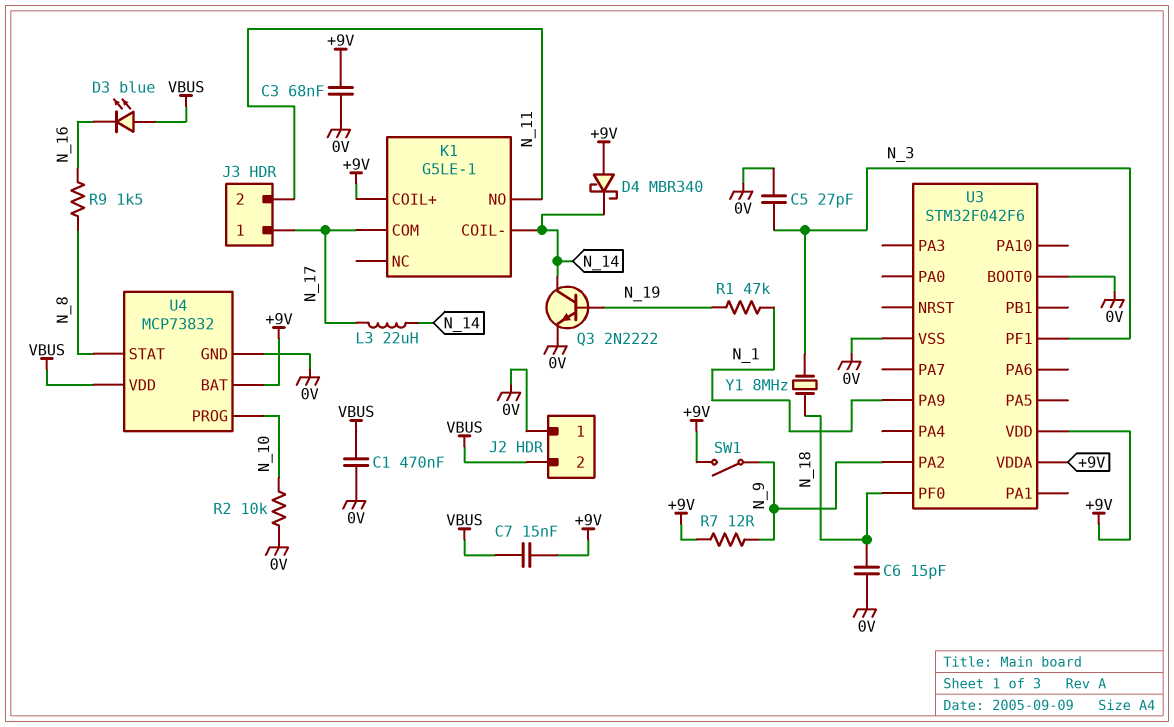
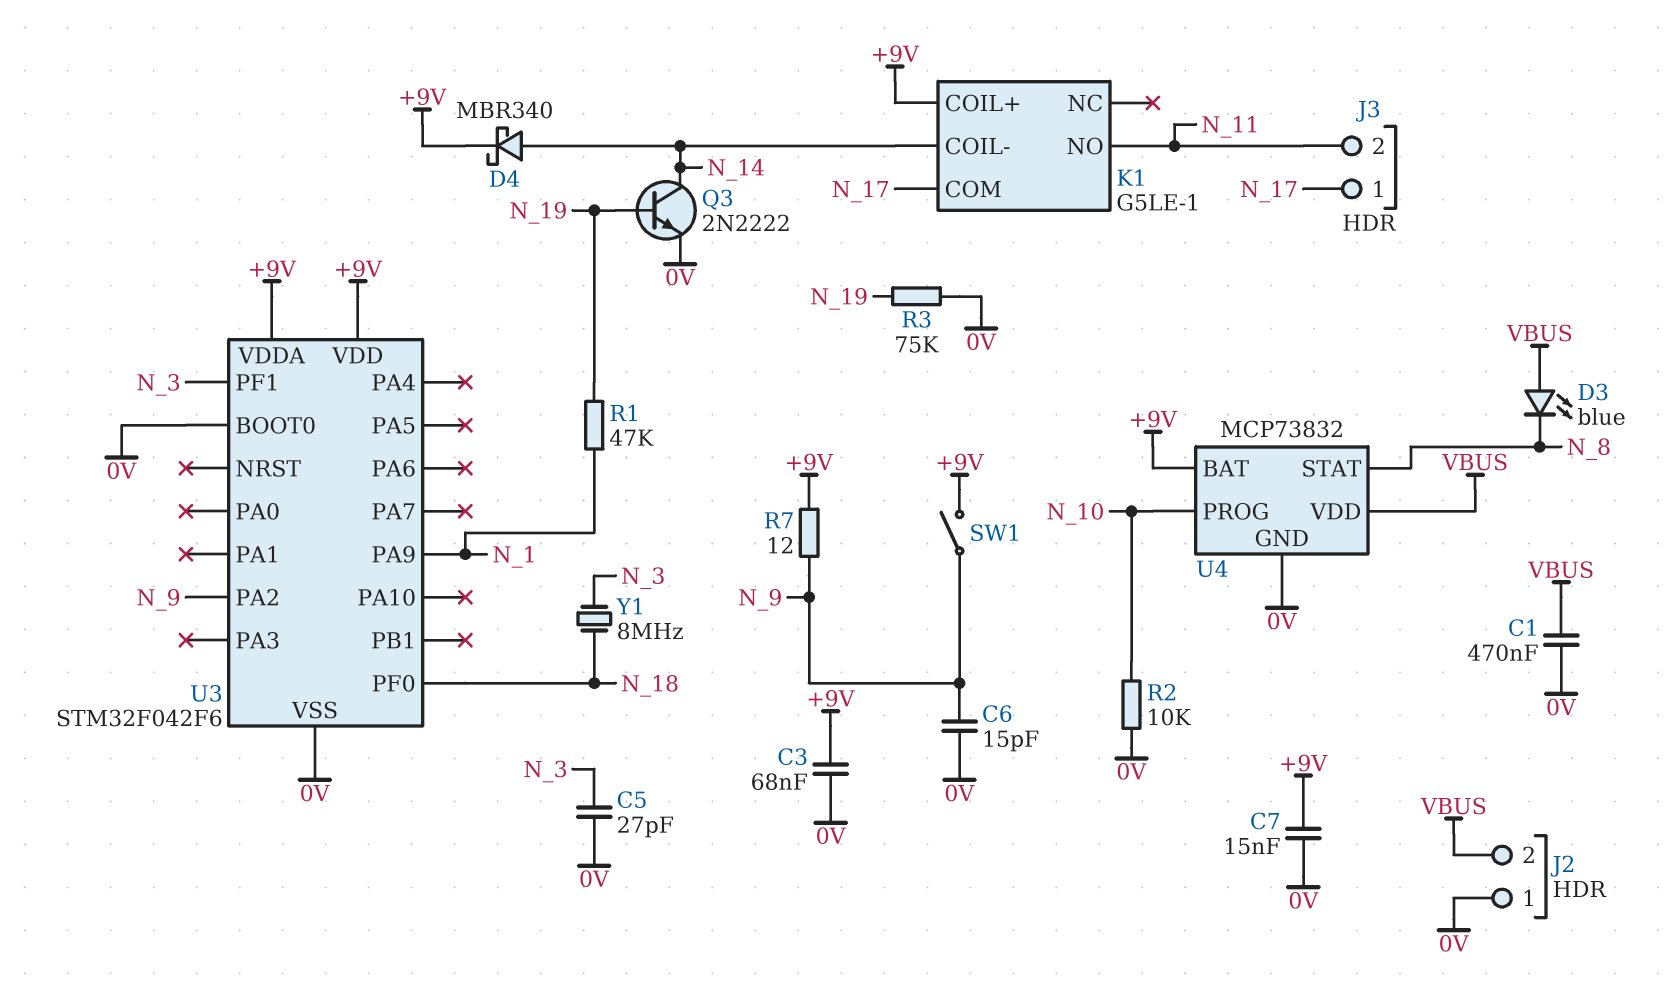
C6: 15pF (0V, N_18) -> 15pF (0V, N_9)
C7: 15nF (+9V, VBUS) -> 15nF (+9V, 0V)
D3: LED blue (A VBUS, K N_16) -> LED blue (A VBUS, K N_8)
D4: schottky MBR340 (A +9V, K N_14) -> schottky MBR340 (A N_14, K +9V)
L3: 22uH (N_14, N_17) -> none
R3: none -> 75k (0V, N_19)
R9: 1.5k (N_8, N_16) -> none

